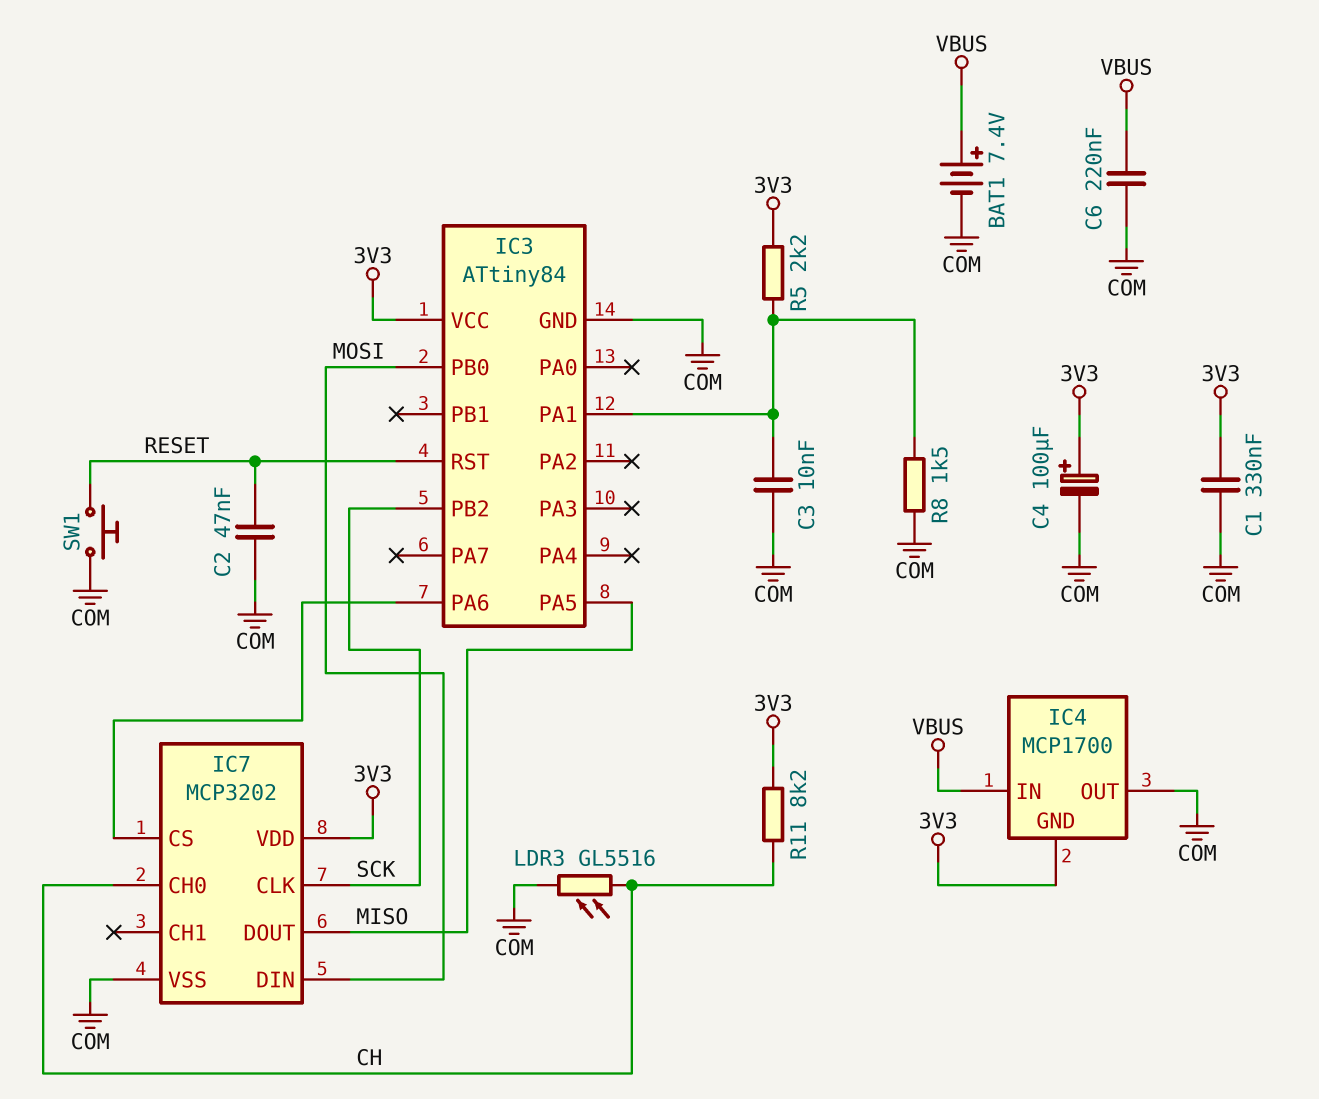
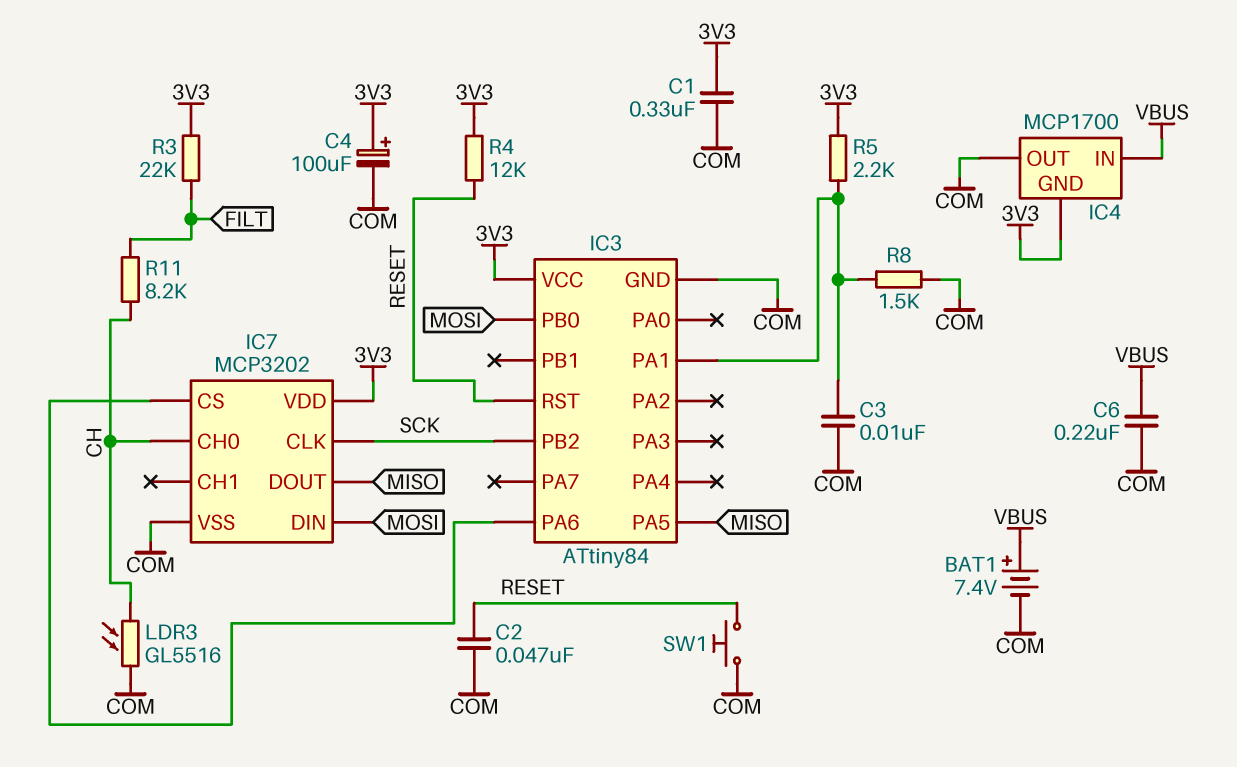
R3: none -> 22k (3V3, FILT)
R4: none -> 12k (3V3, RESET)
R11: 8.2k (3V3, CH) -> 8.2k (CH, FILT)

